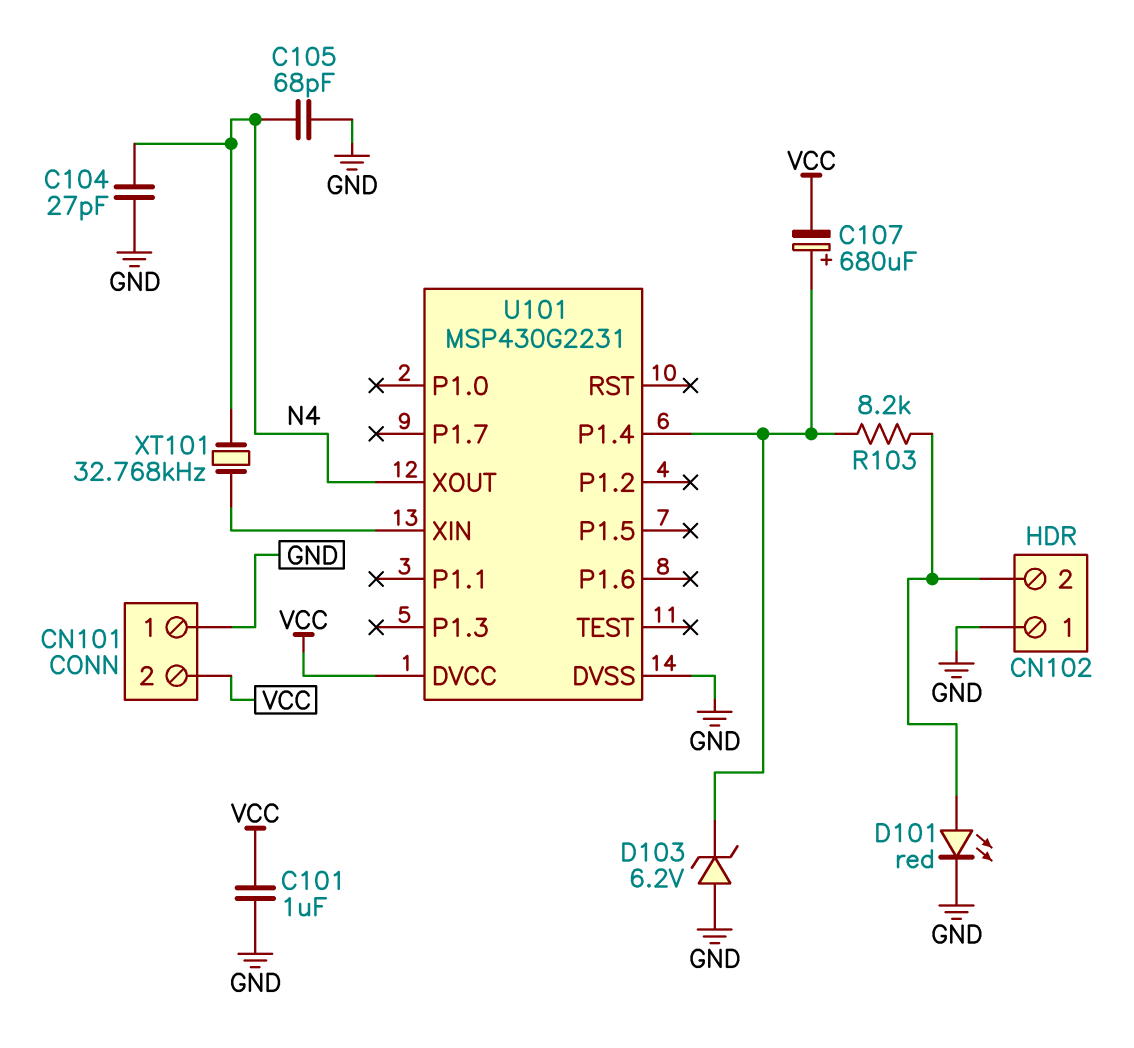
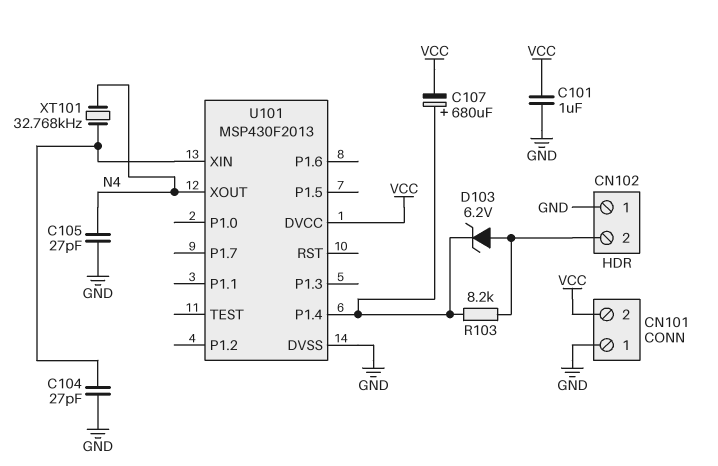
C104: 27pF (GND, N4) -> 27pF (GND, U101/XIN)
C105: 68pF (GND, N4) -> 27pF (GND, N4)
D101: LED red (A CN102/2, K GND) -> none
D103: zener 6.2V (A GND, K U101/P1.4) -> zener 6.2V (A CN102/2, K U101/P1.4)
U101: MSP430G2231 -> MSP430F2013

